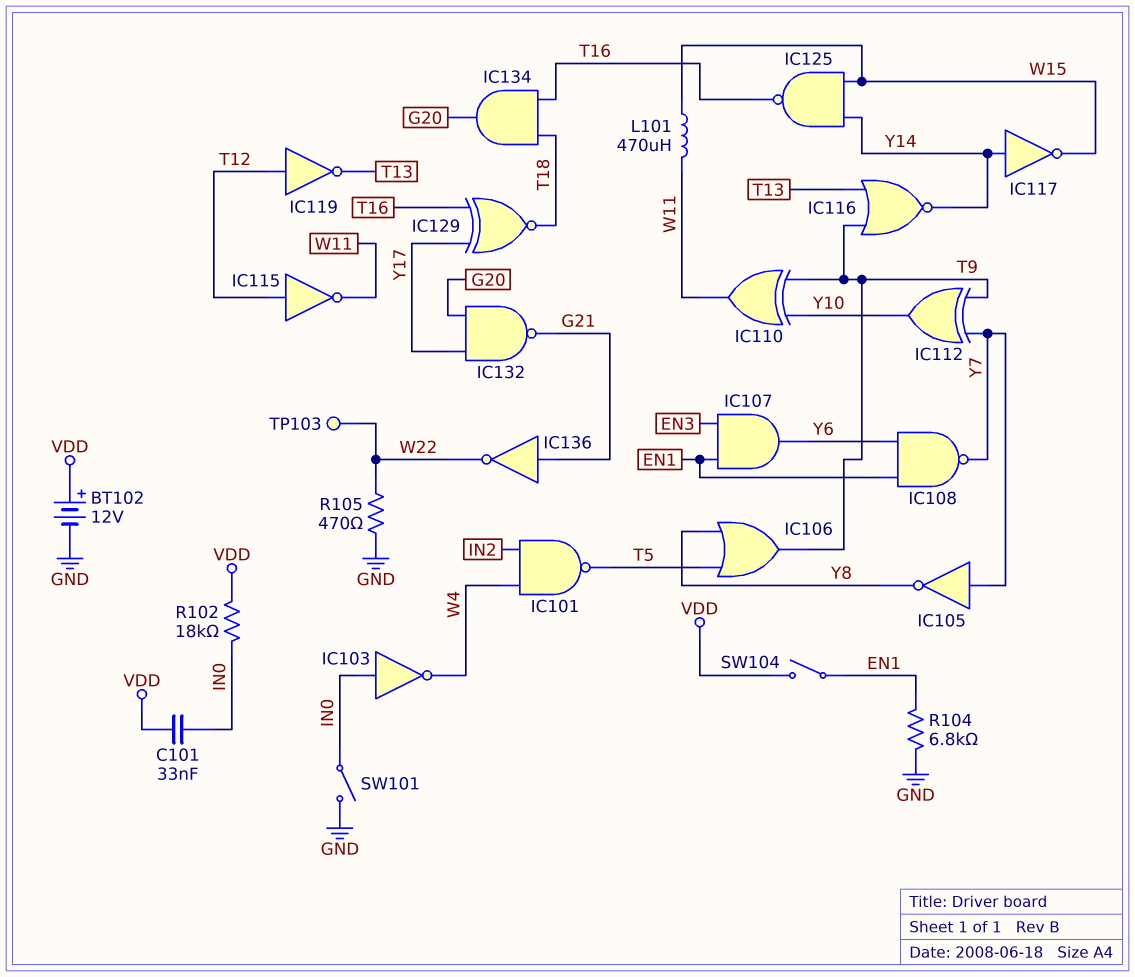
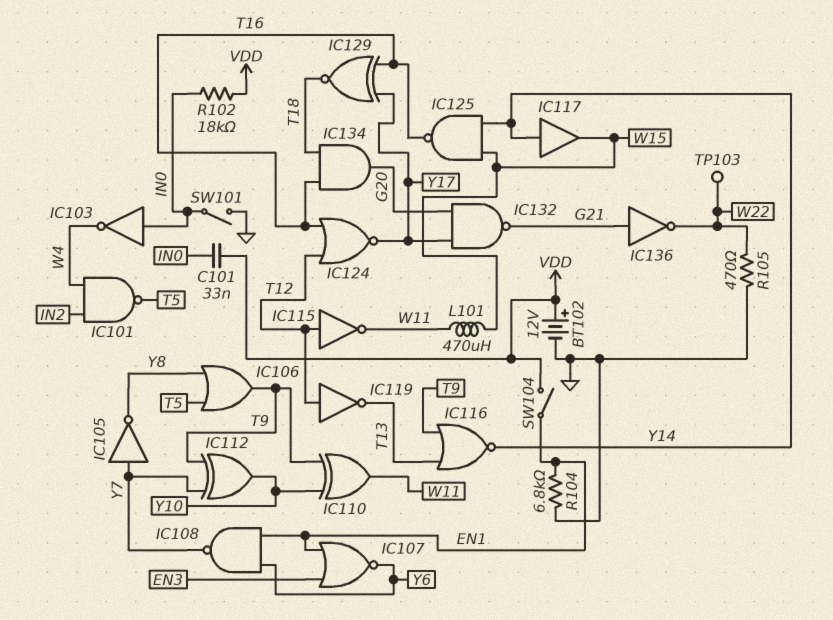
IC107: AND (in EN1, in EN3, out Y6) -> NOR (in EN1, in EN3, out Y6)
IC117: NOT (in Y14, out W15) -> buffer (in Y14, out W15)
IC124: none -> NOR (in T12, in T16, out Y17)

